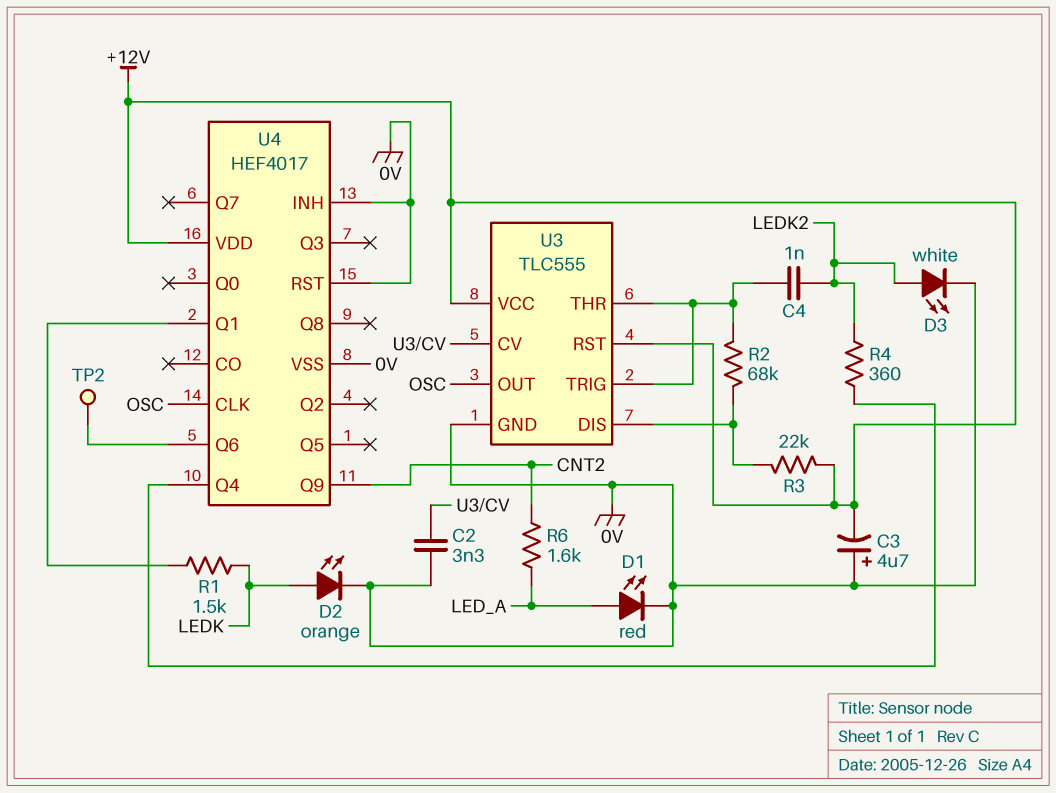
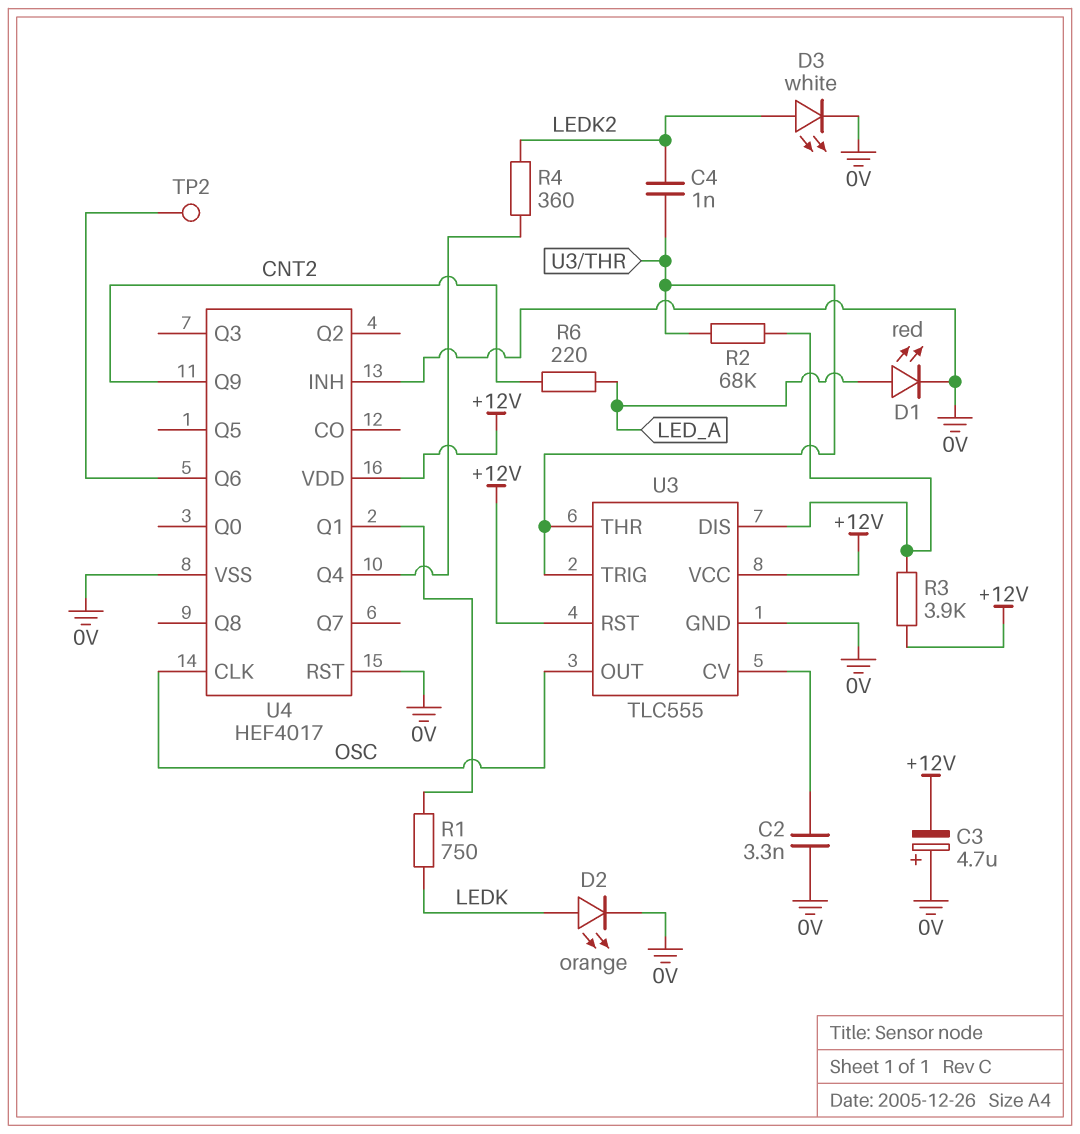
R1: 1.5k (LEDK, U4/Q1) -> 750 (LEDK, U4/Q1)
R3: 22k (+12V, U3/DIS) -> 3.9k (+12V, U3/DIS)
R6: 1.6k (CNT2, LED_A) -> 220 (CNT2, LED_A)

